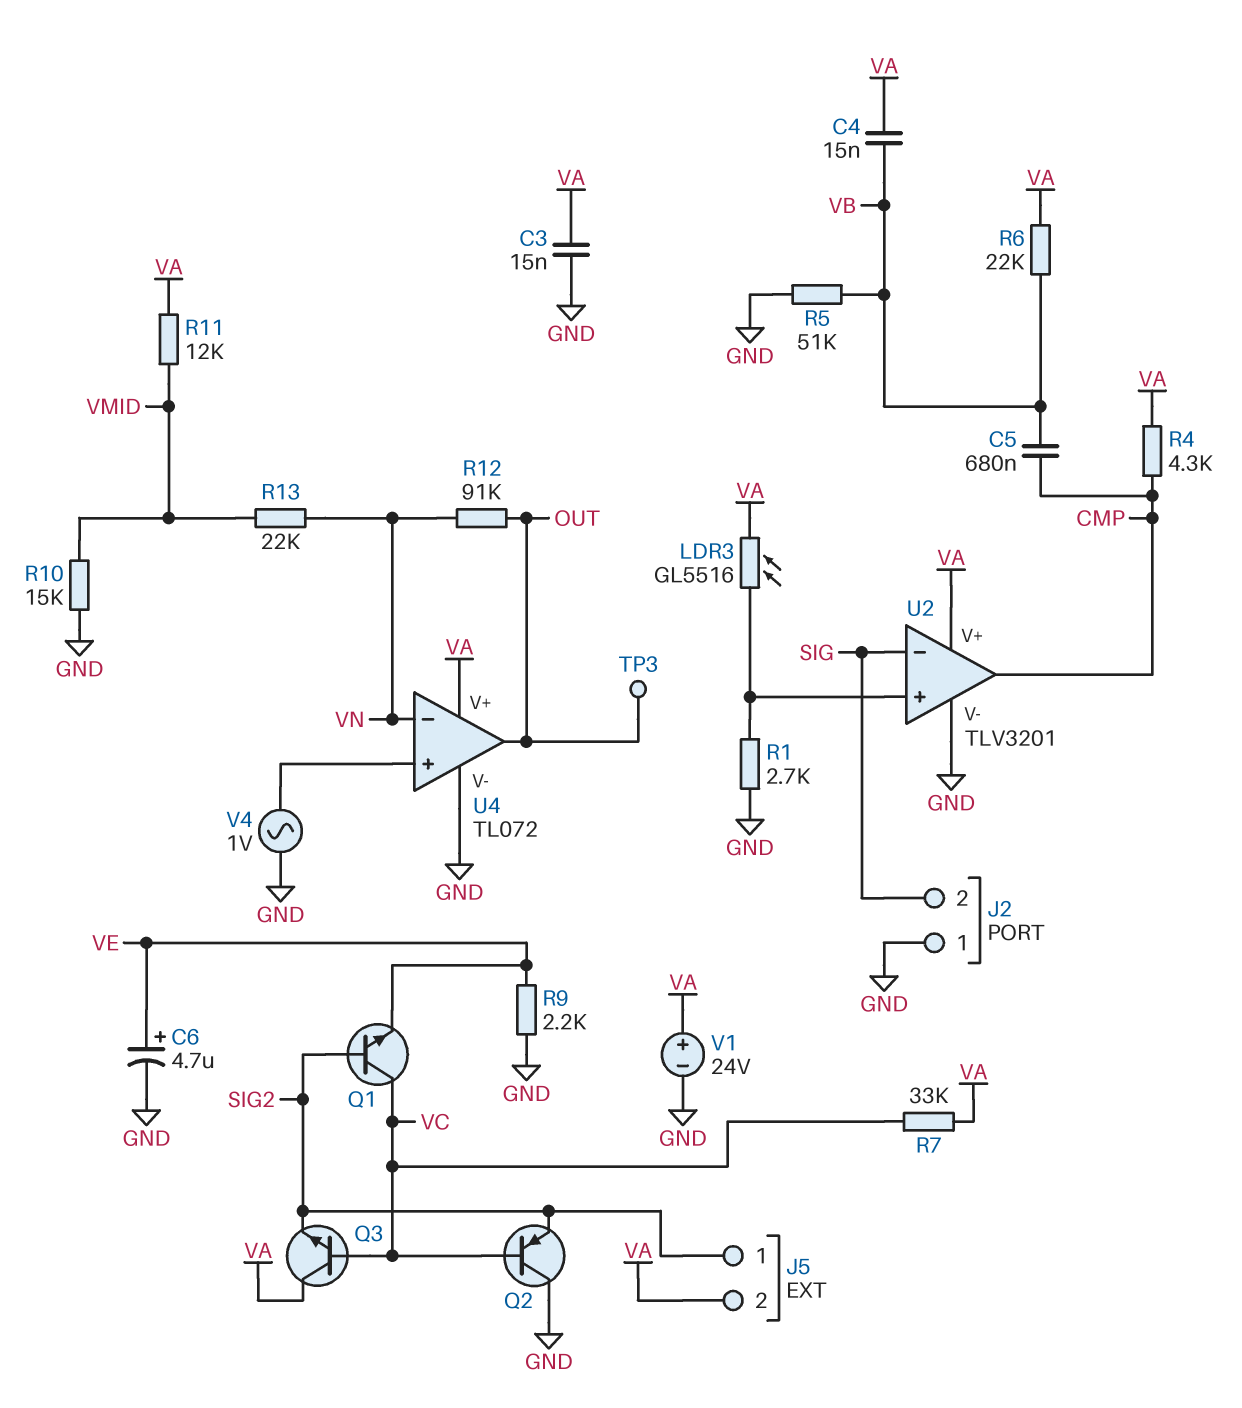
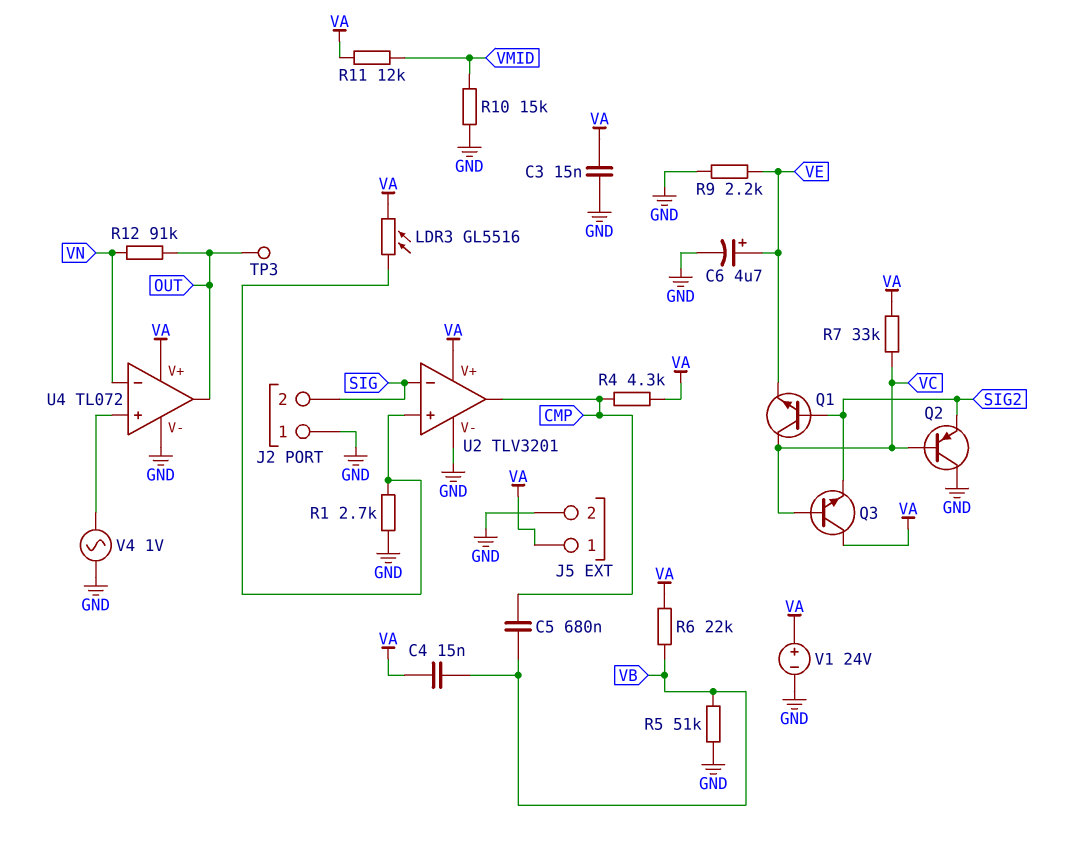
J5 pin 1: SIG2 -> VA
J5 pin 2: VA -> GND
R13: 22k (VMID, VN) -> none

